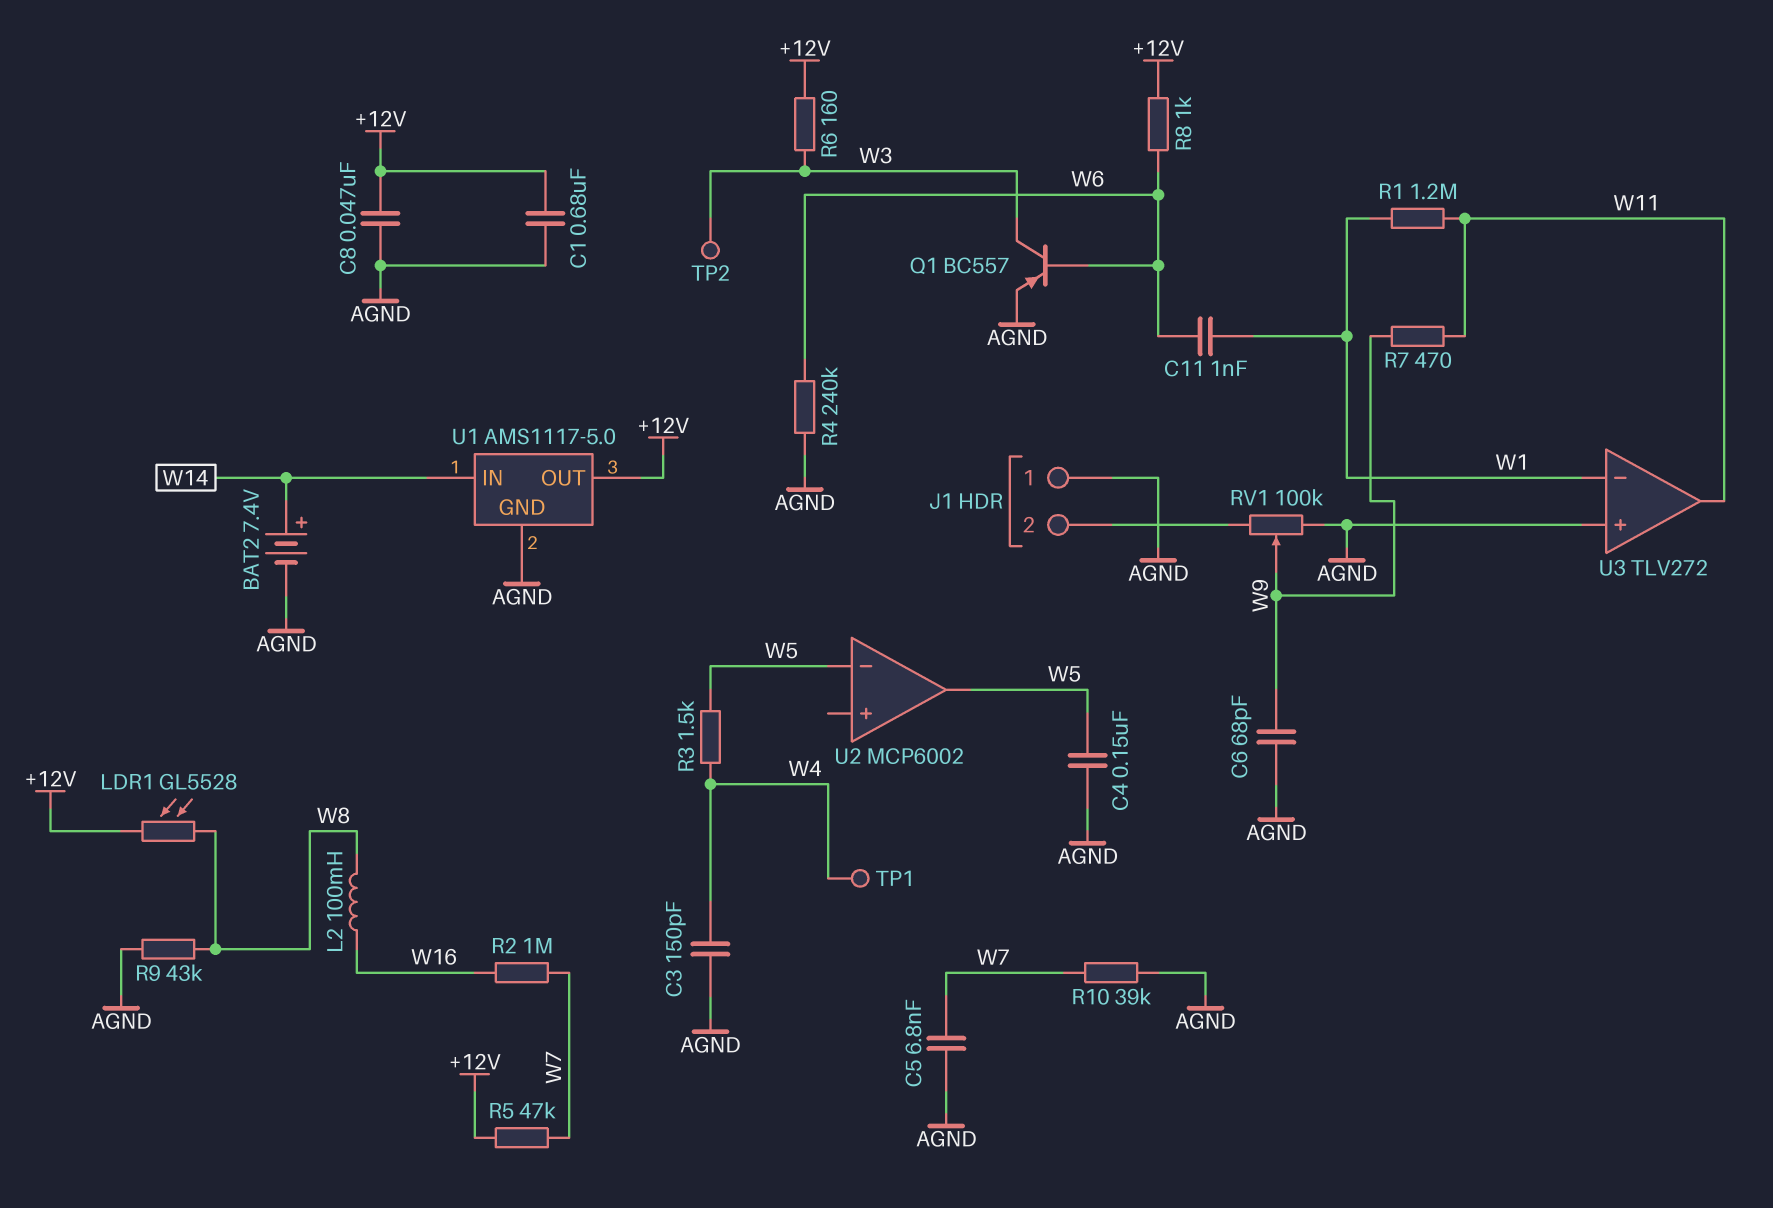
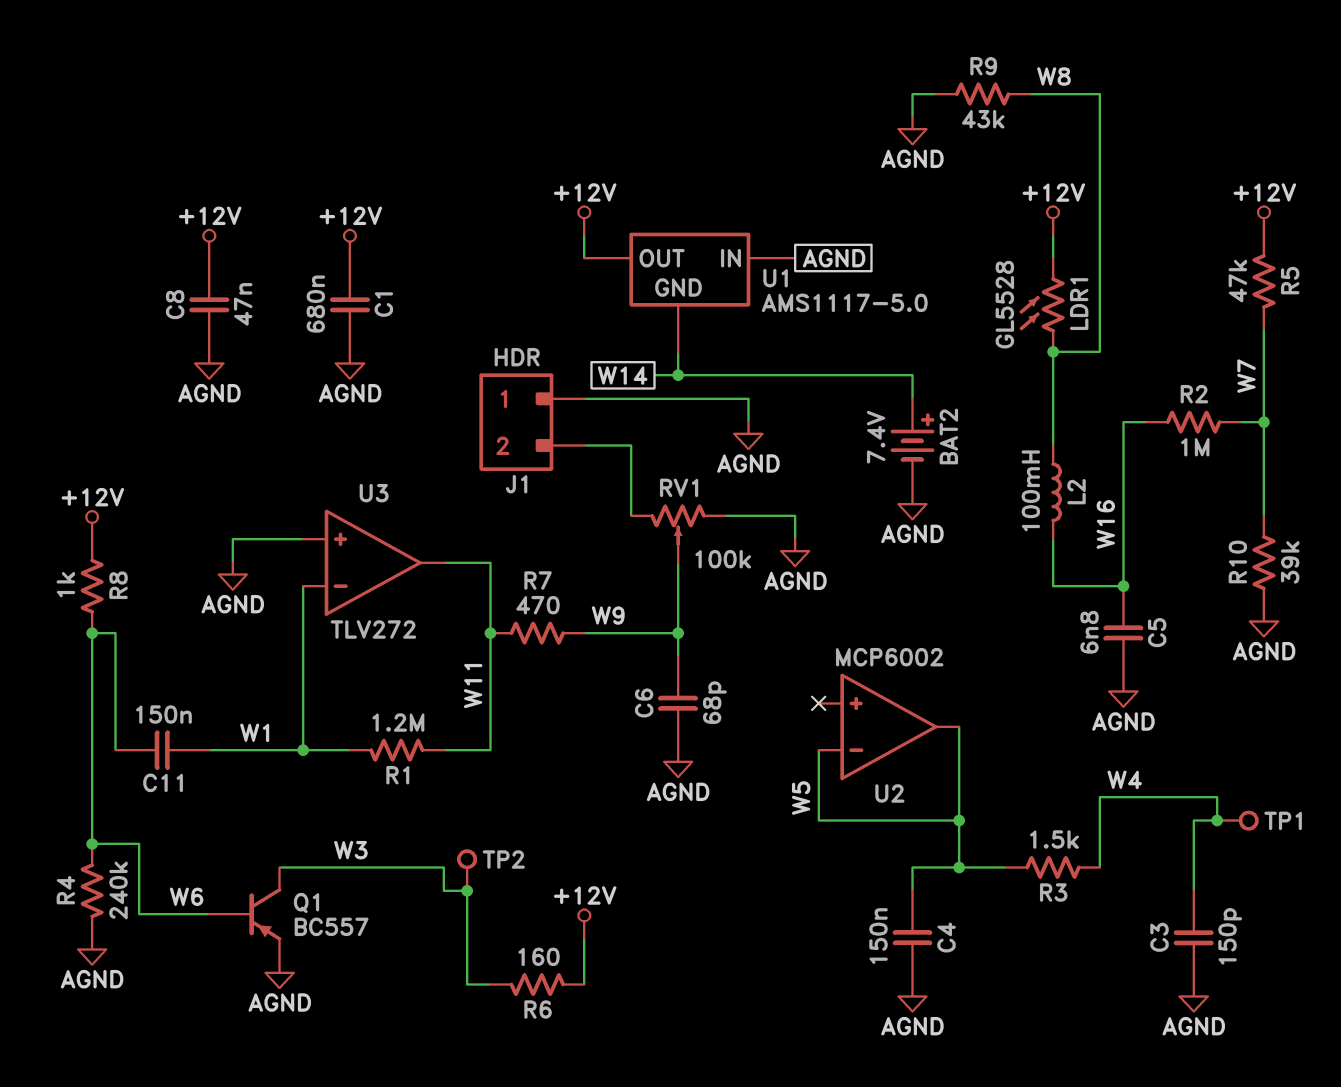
C5: 6.8nF (AGND, W7) -> 6.8nF (AGND, W16)
C11: 1nF (W1, W6) -> 150nF (W1, W6)
U1 pin GND: AGND -> W14
U1 pin IN: W14 -> AGND

